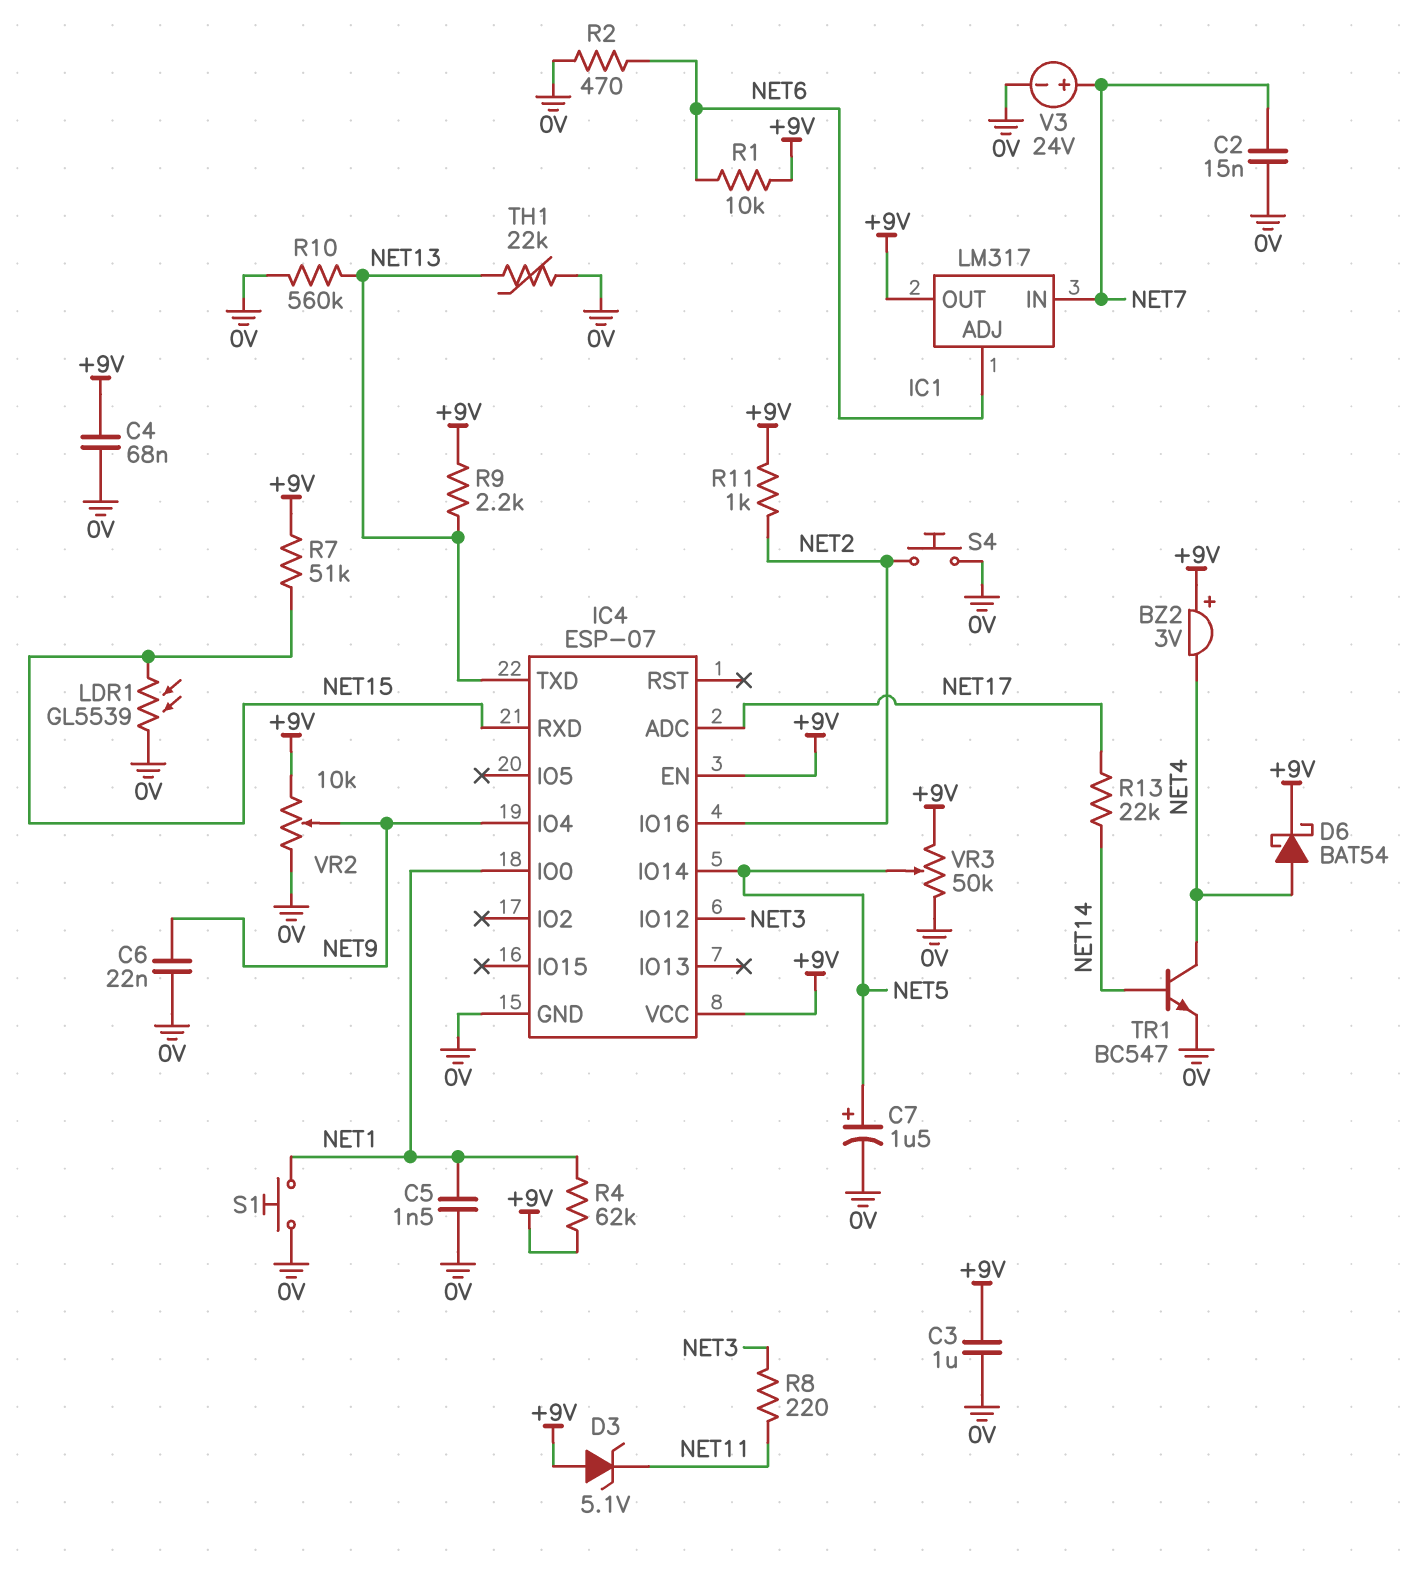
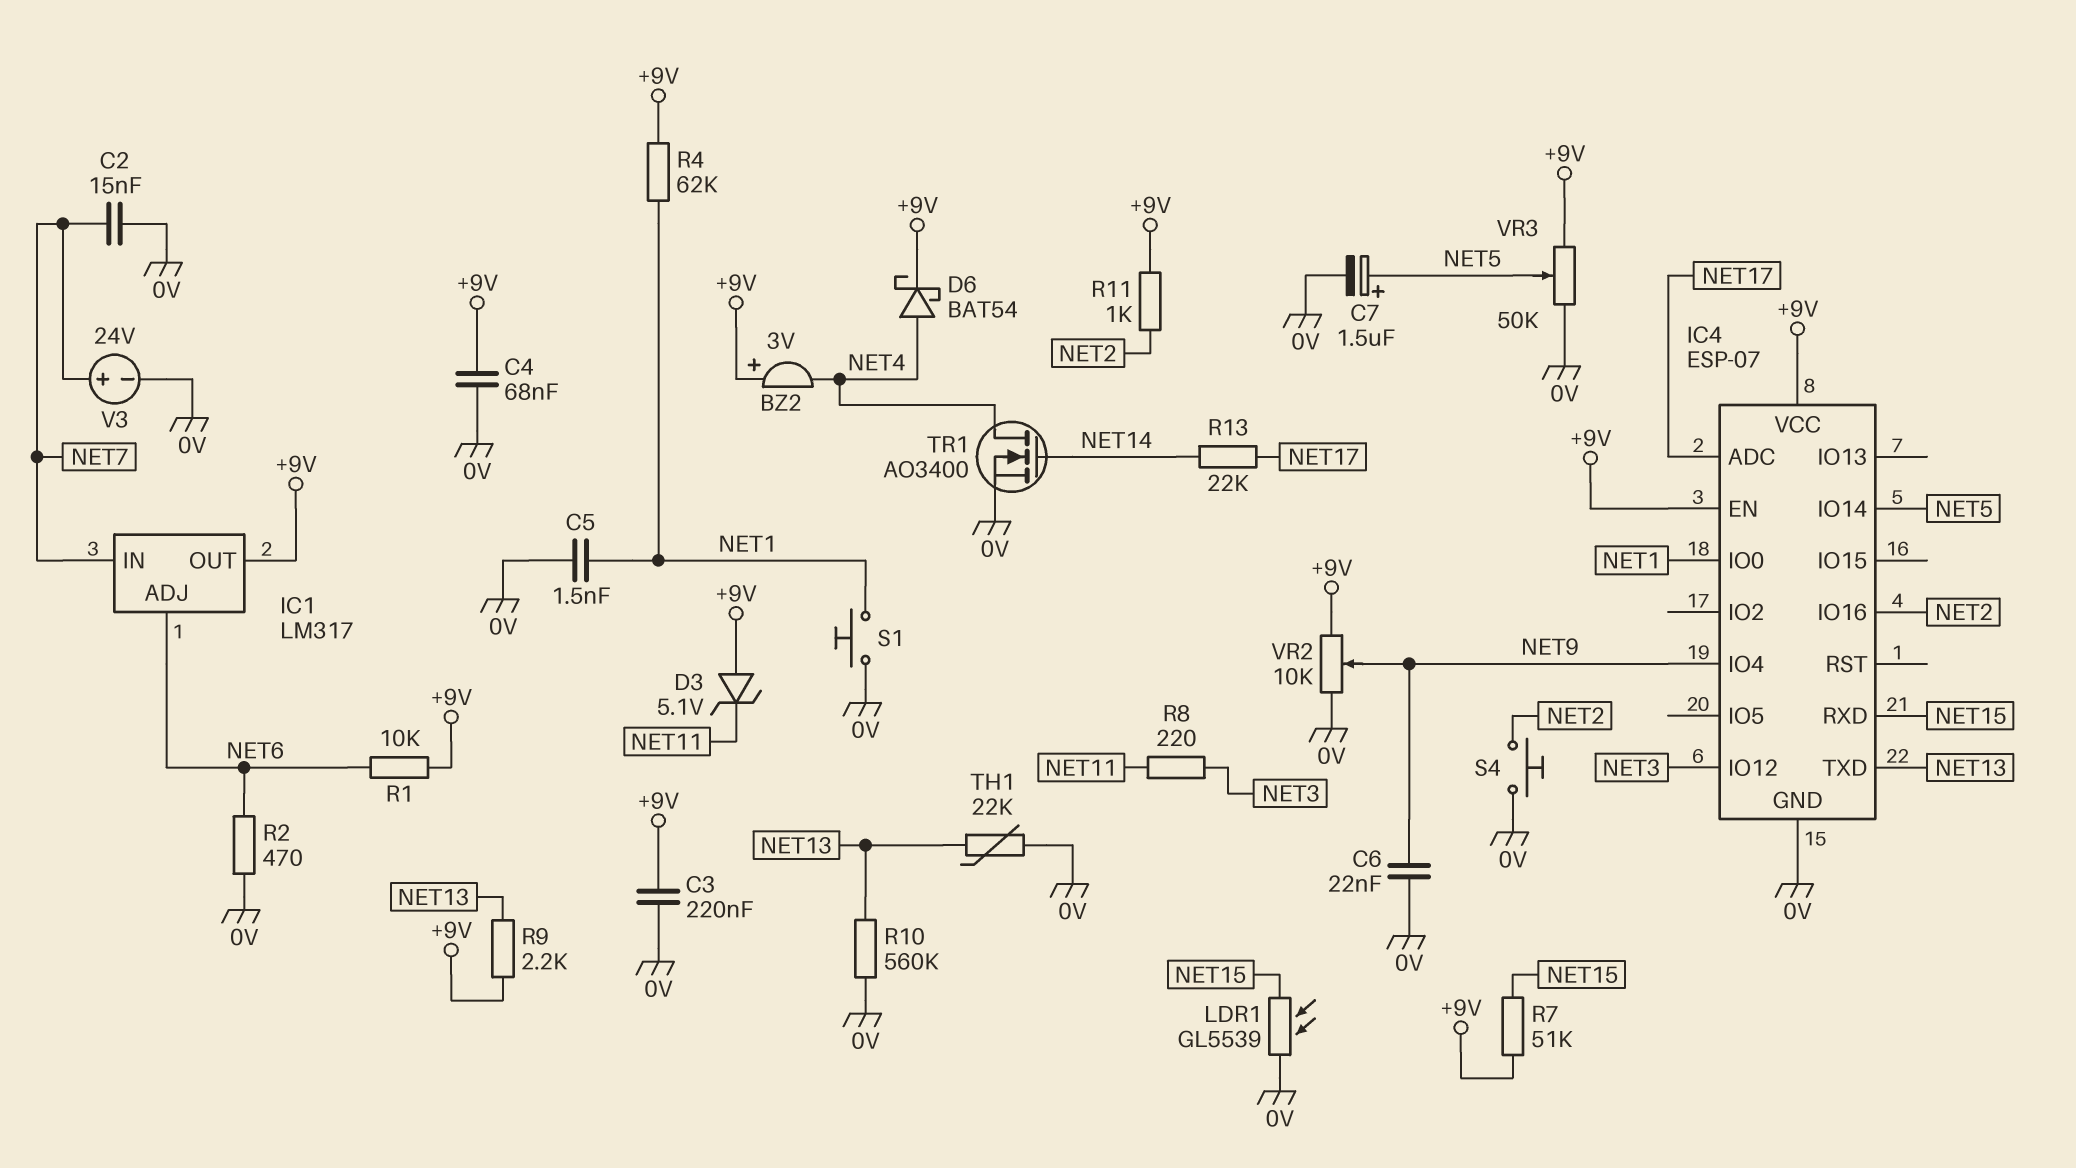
C3: 1uF (+9V, 0V) -> 220nF (+9V, 0V)
TR1: NPN BC547 (B NET14, C NET4, E 0V) -> NMOS AO3400 (G NET14, D NET4, S 0V)

